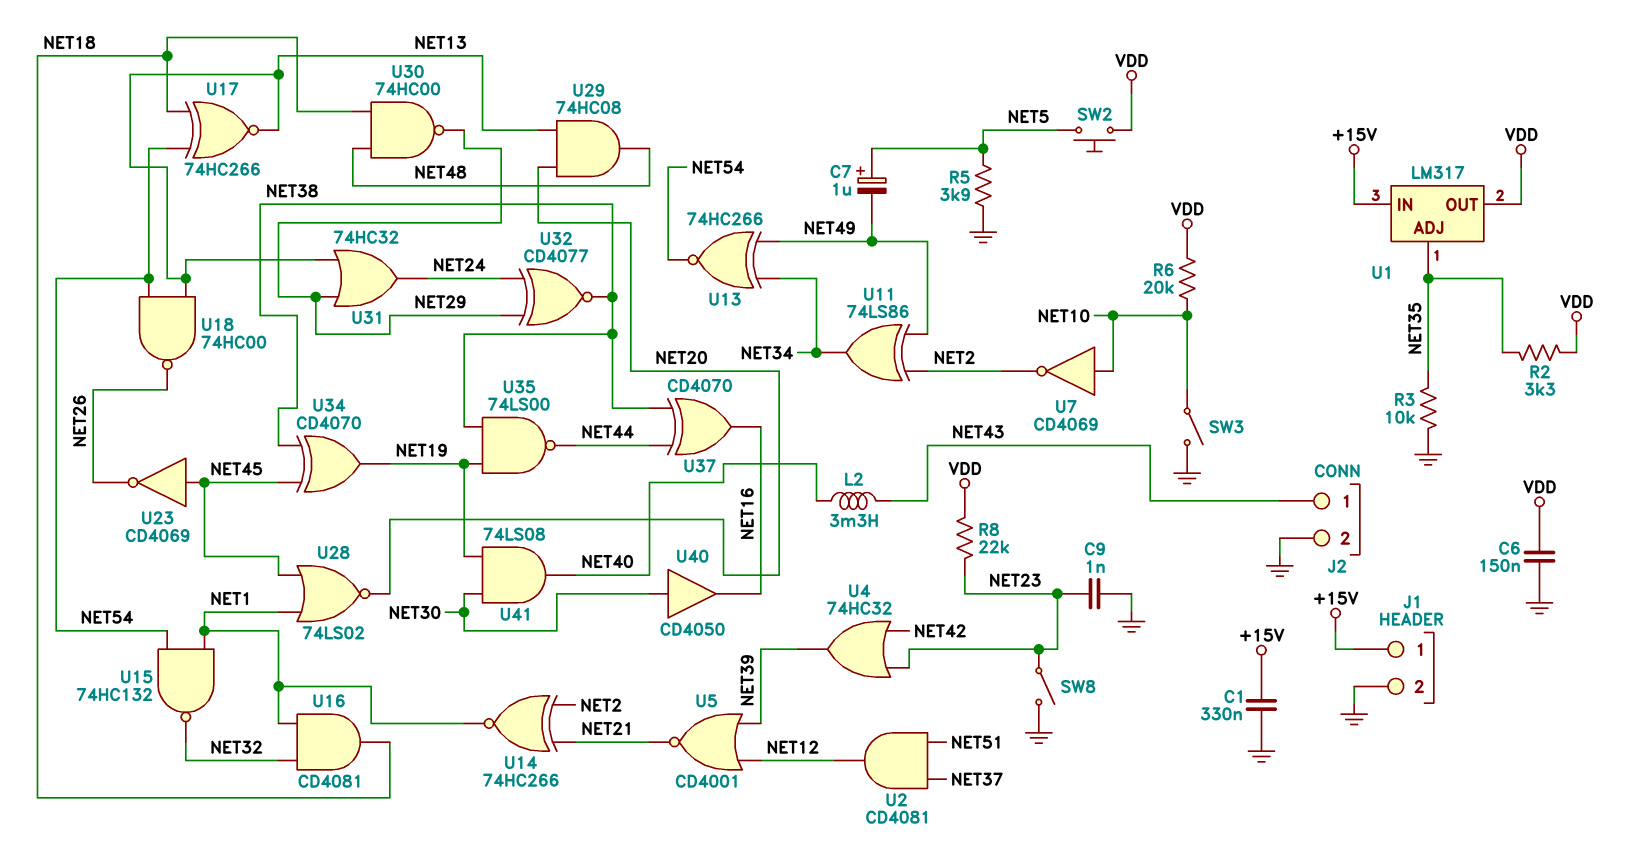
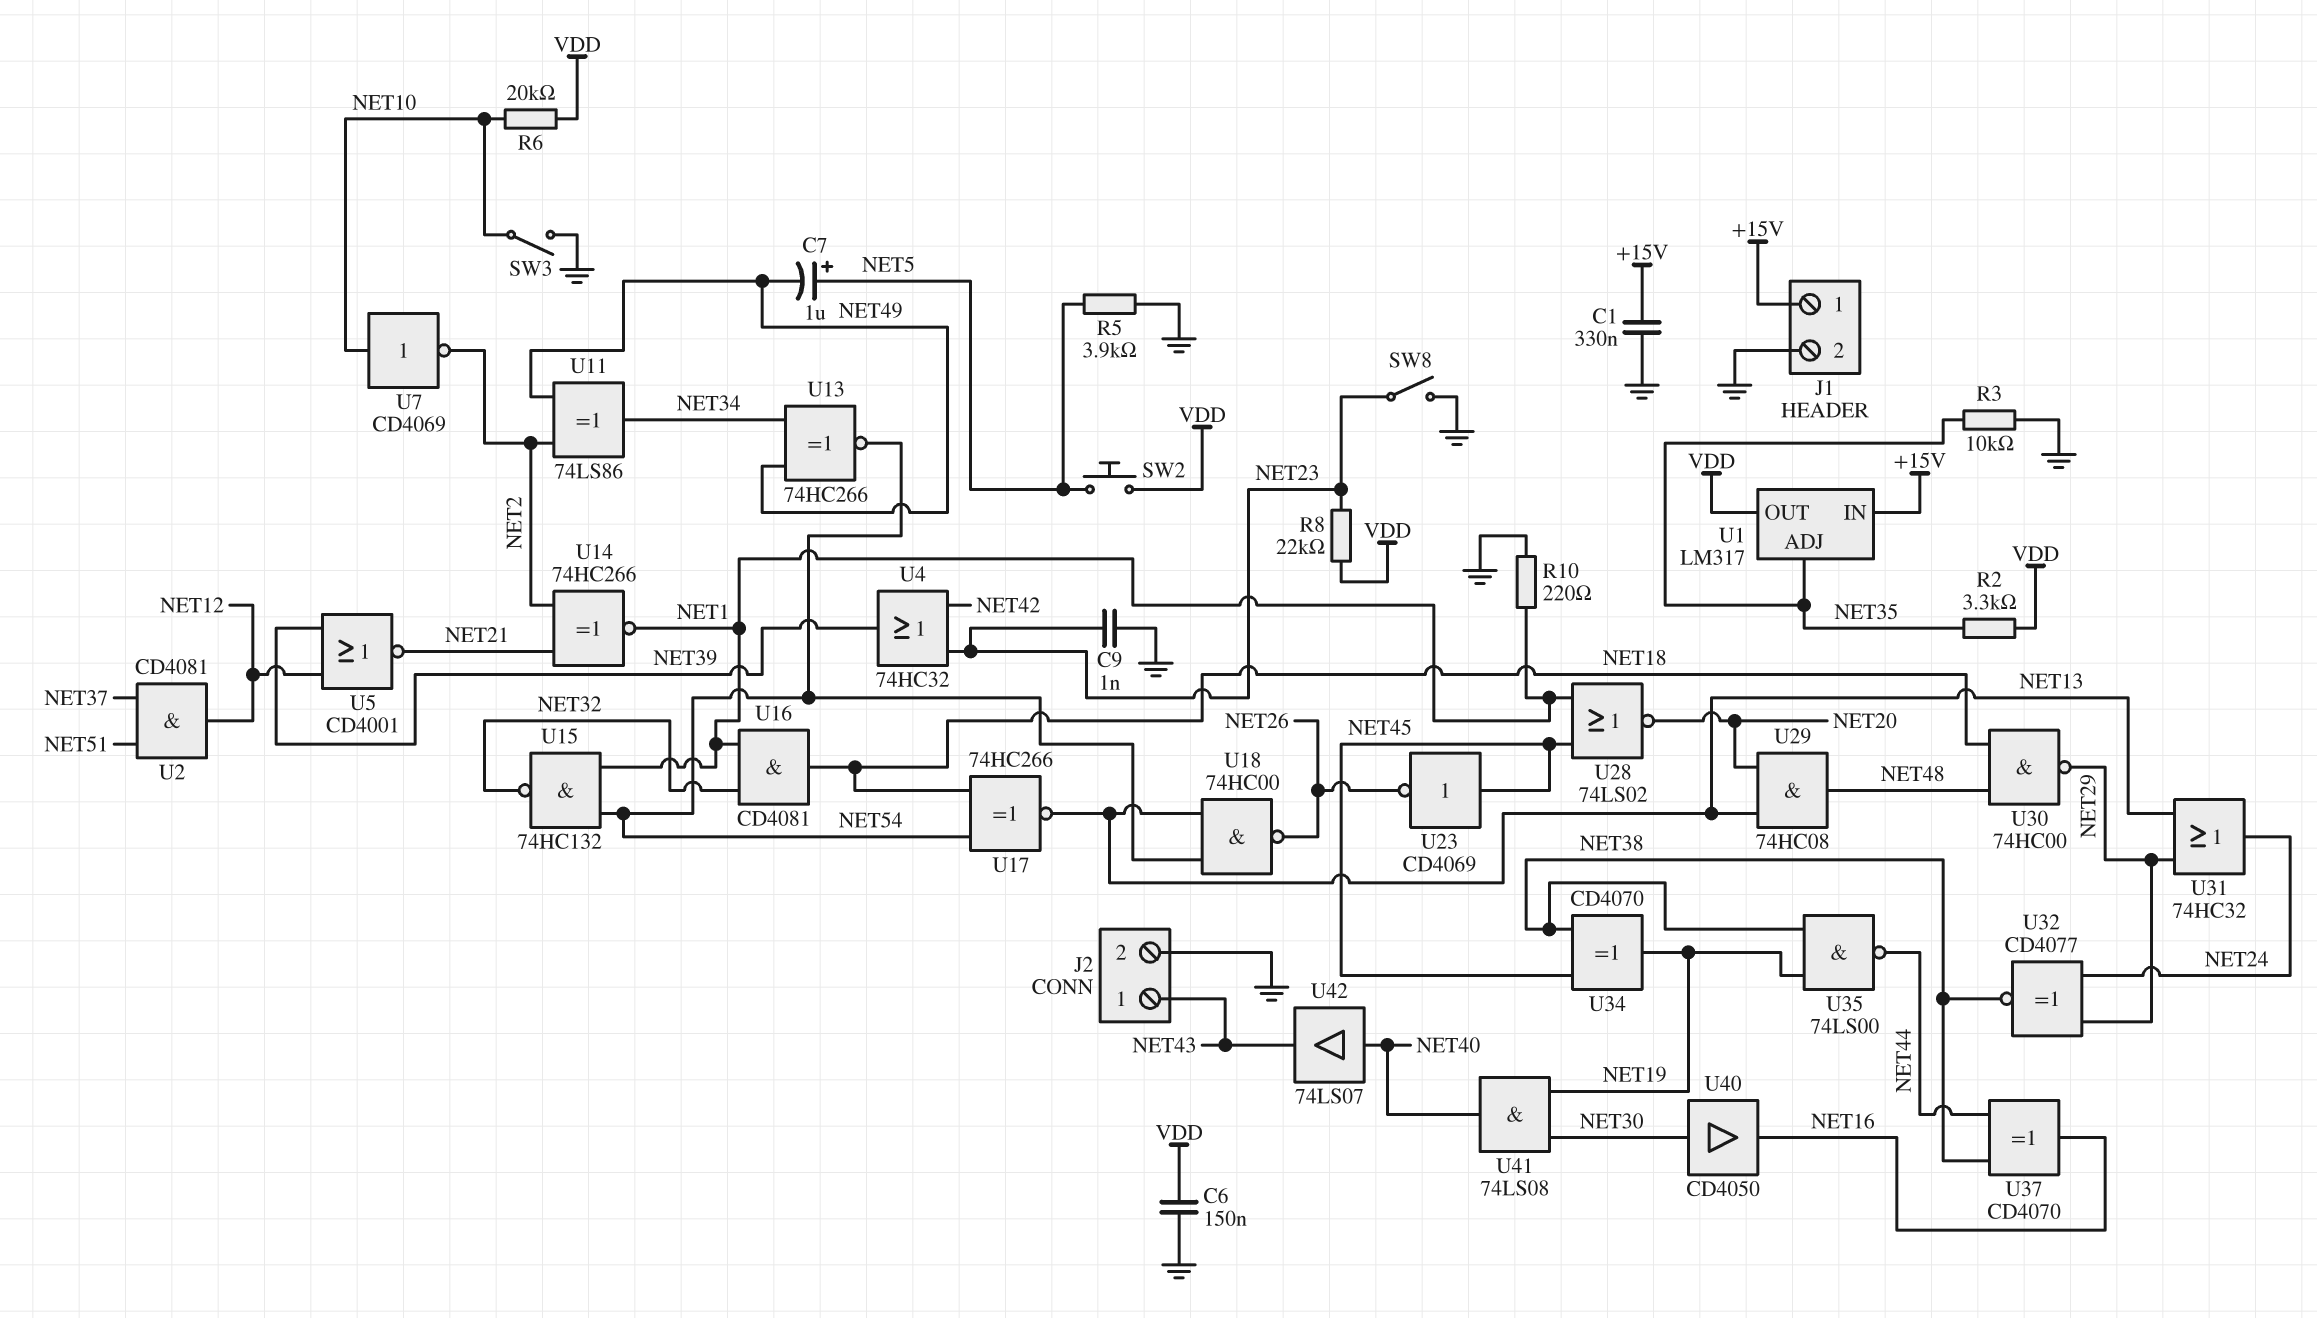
L2: 3.3mH (NET40, NET43) -> none
R10: none -> 220 (GND, NET1)
U42: none -> buffer 74LS07 (in NET40, out NET43)

